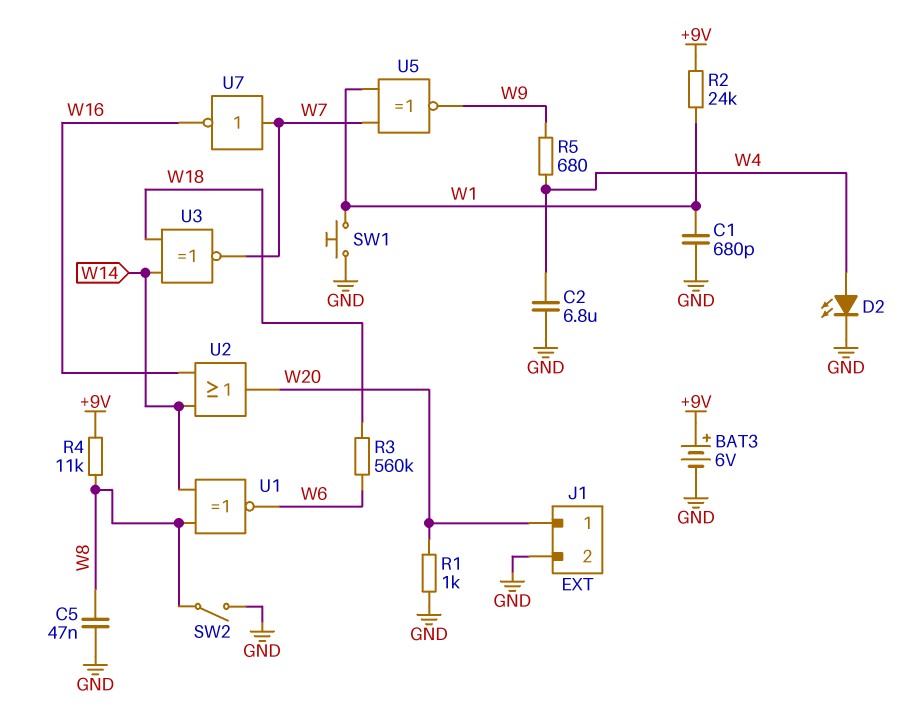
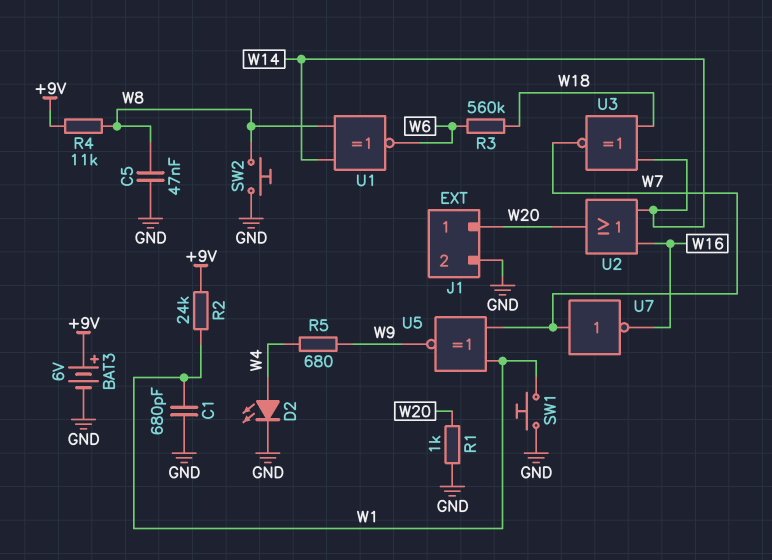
C2: 6.8uF (GND, W4) -> none
SW2: switch (GND, W8) -> button (GND, W8)

